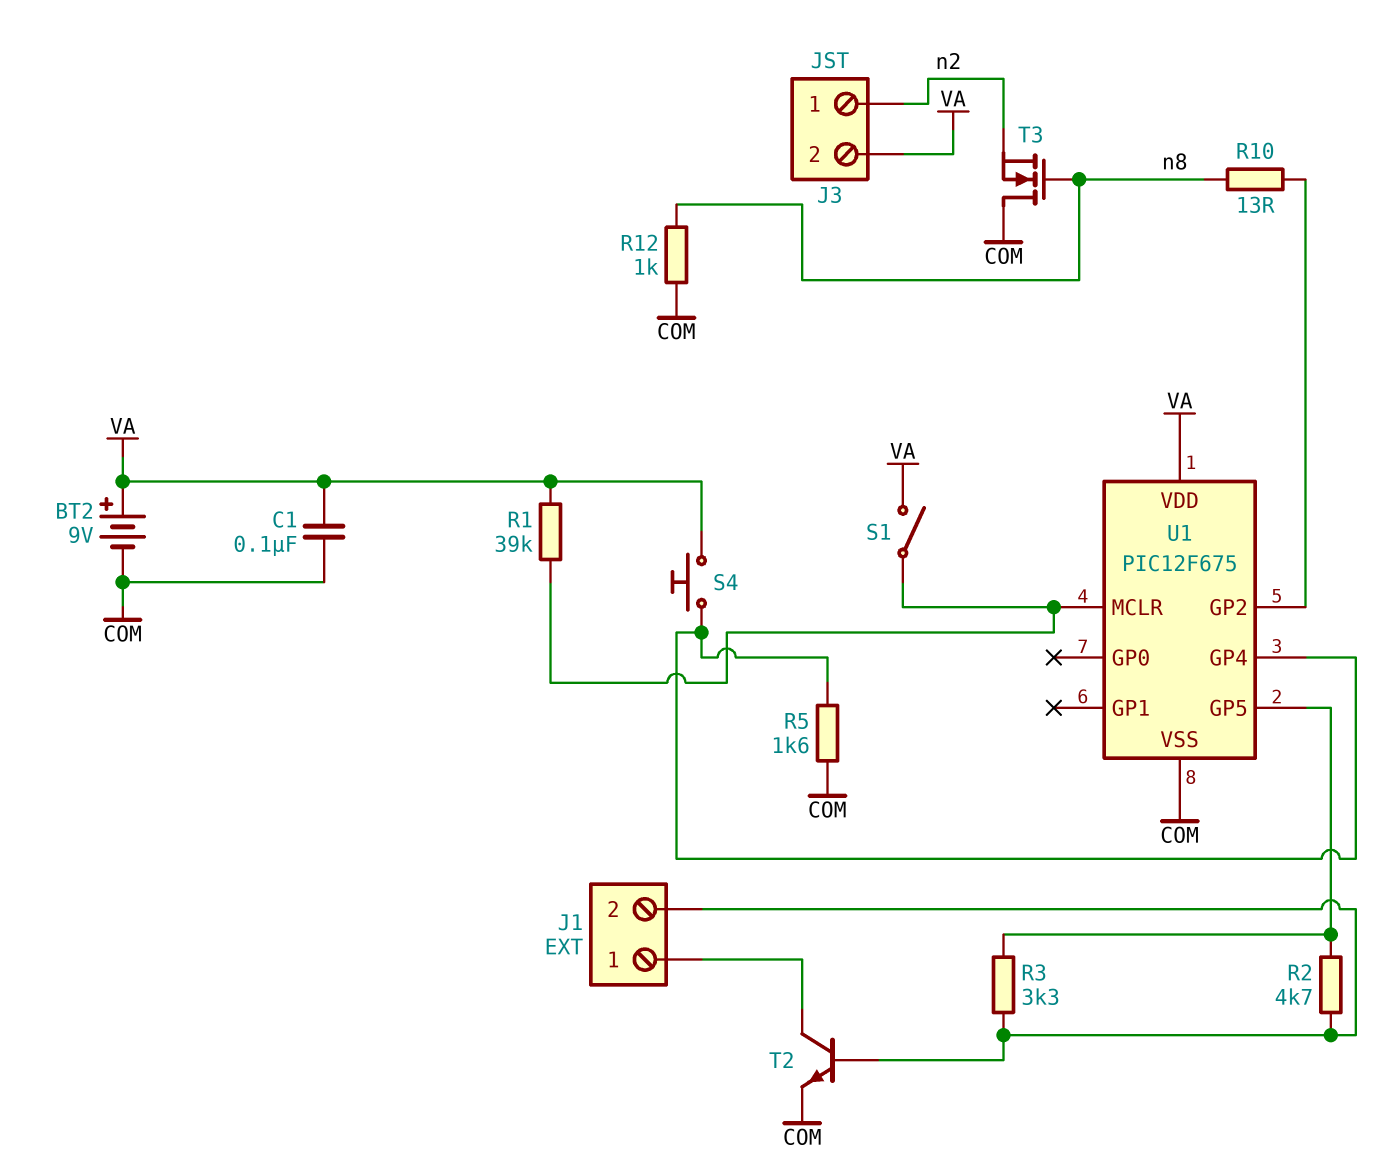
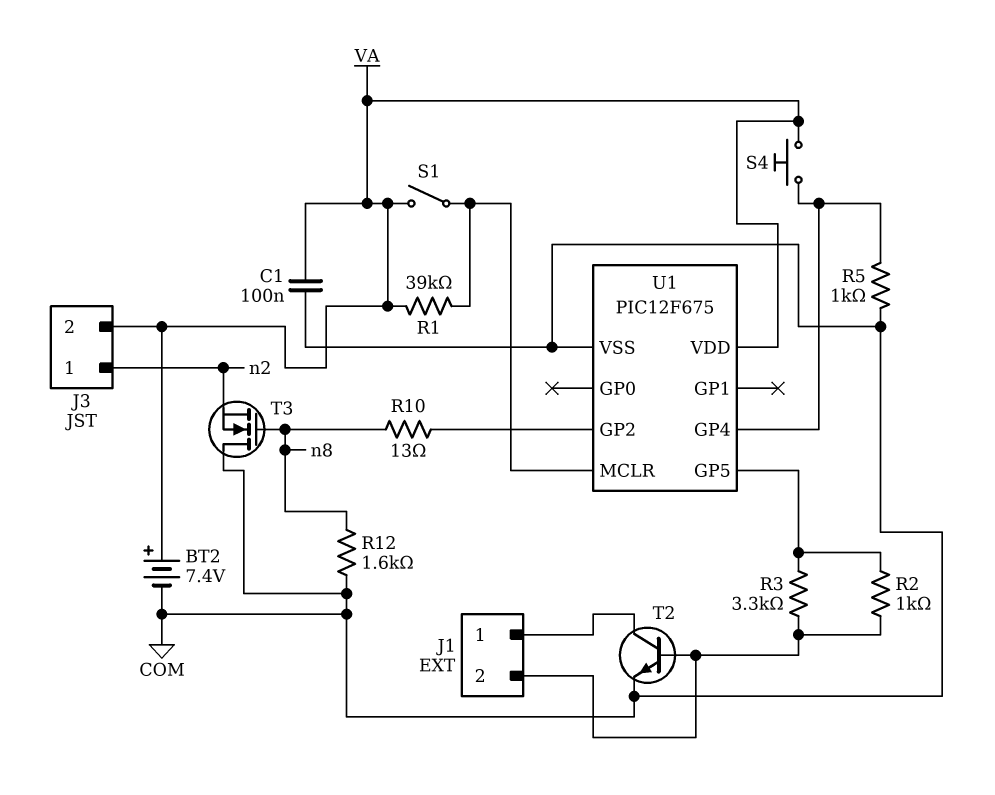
BT2: 9V (plus VA, minus COM) -> 7.4V (plus VA, minus COM)
R2: 4.7k (J1/2, U1/GP5) -> 1k (J1/2, U1/GP5)
R5: 1.6k (COM, U1/GP4) -> 1k (COM, U1/GP4)
R12: 1k (COM, n8) -> 1.6k (COM, n8)

